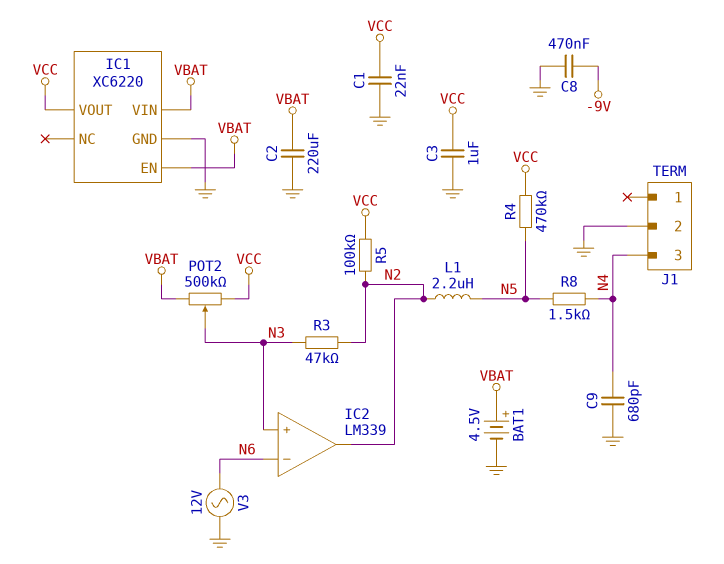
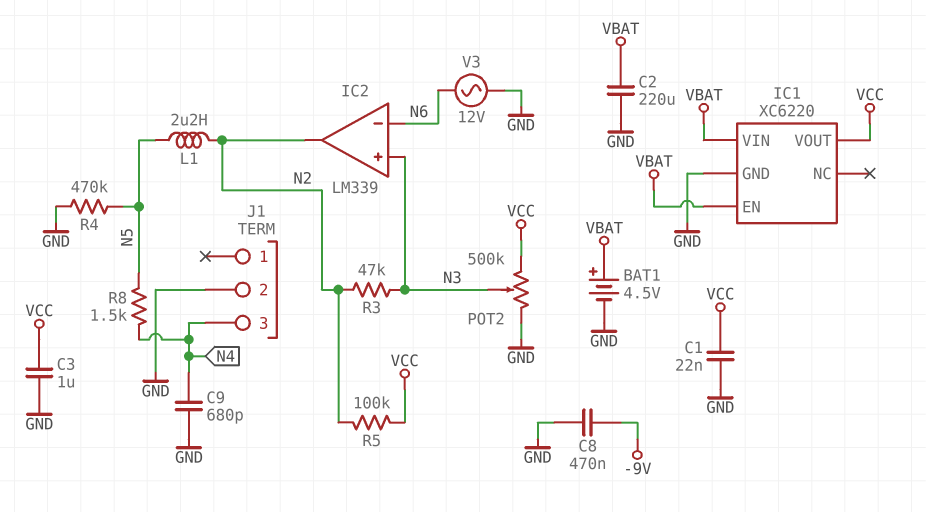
POT2: 500k (VBAT, VCC, wiper N3) -> 500k (GND, VCC, wiper N3)
R4: 470k (N5, VCC) -> 470k (GND, N5)

